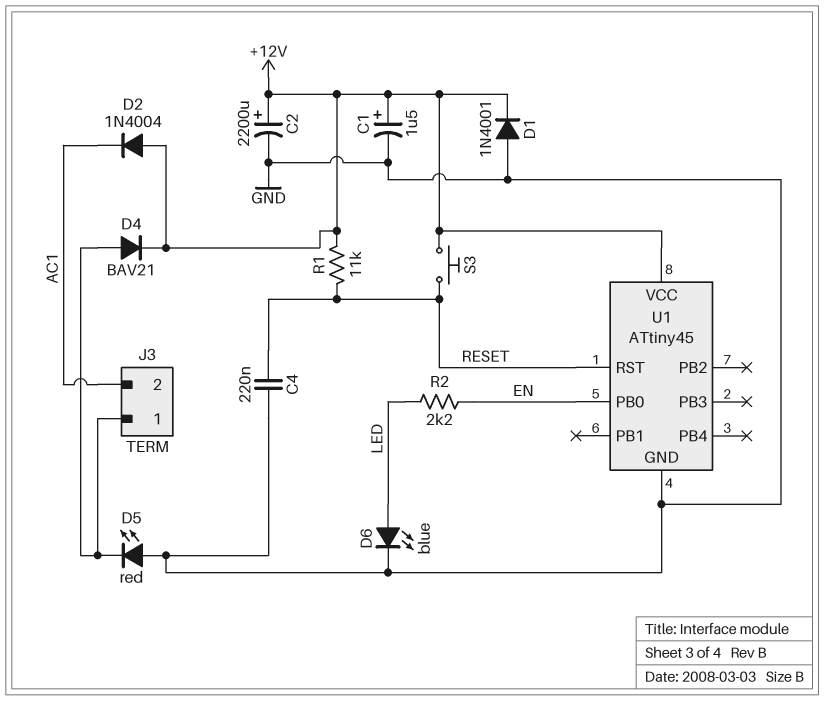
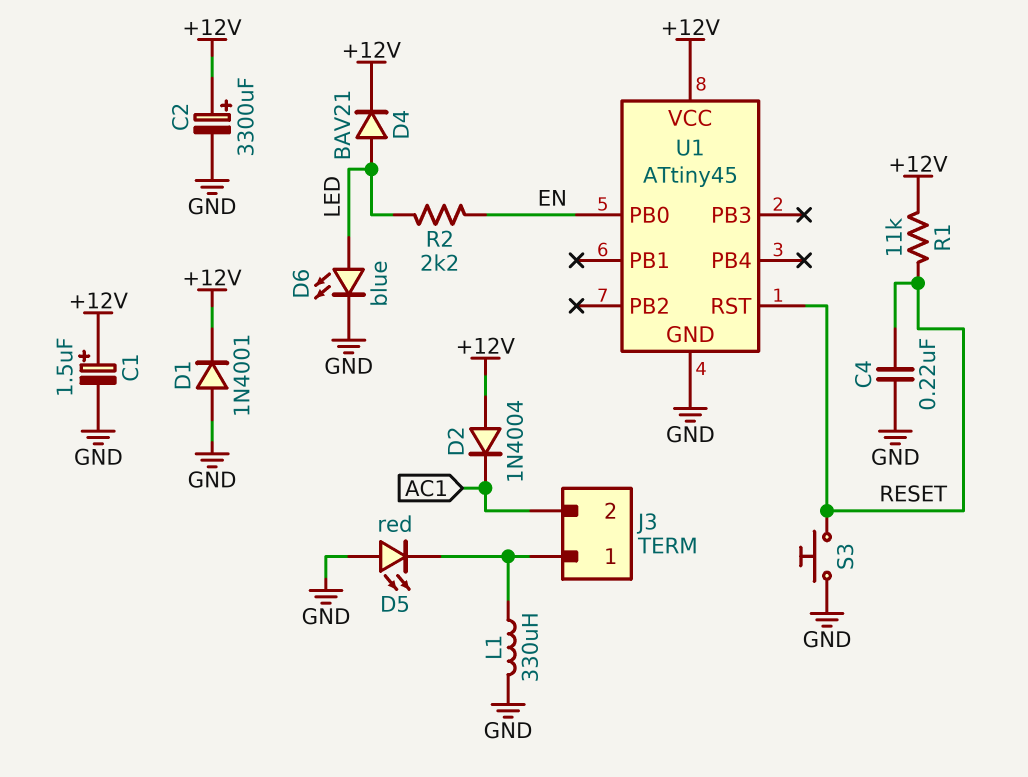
C2: 2200uF (plus +12V, minus GND) -> 3300uF (plus +12V, minus GND)
D4: diode BAV21 (A J3/1, K +12V) -> diode BAV21 (A LED, K +12V)
L1: none -> 330uH (GND, J3/1)
S3: button (+12V, RESET) -> button (GND, RESET)

